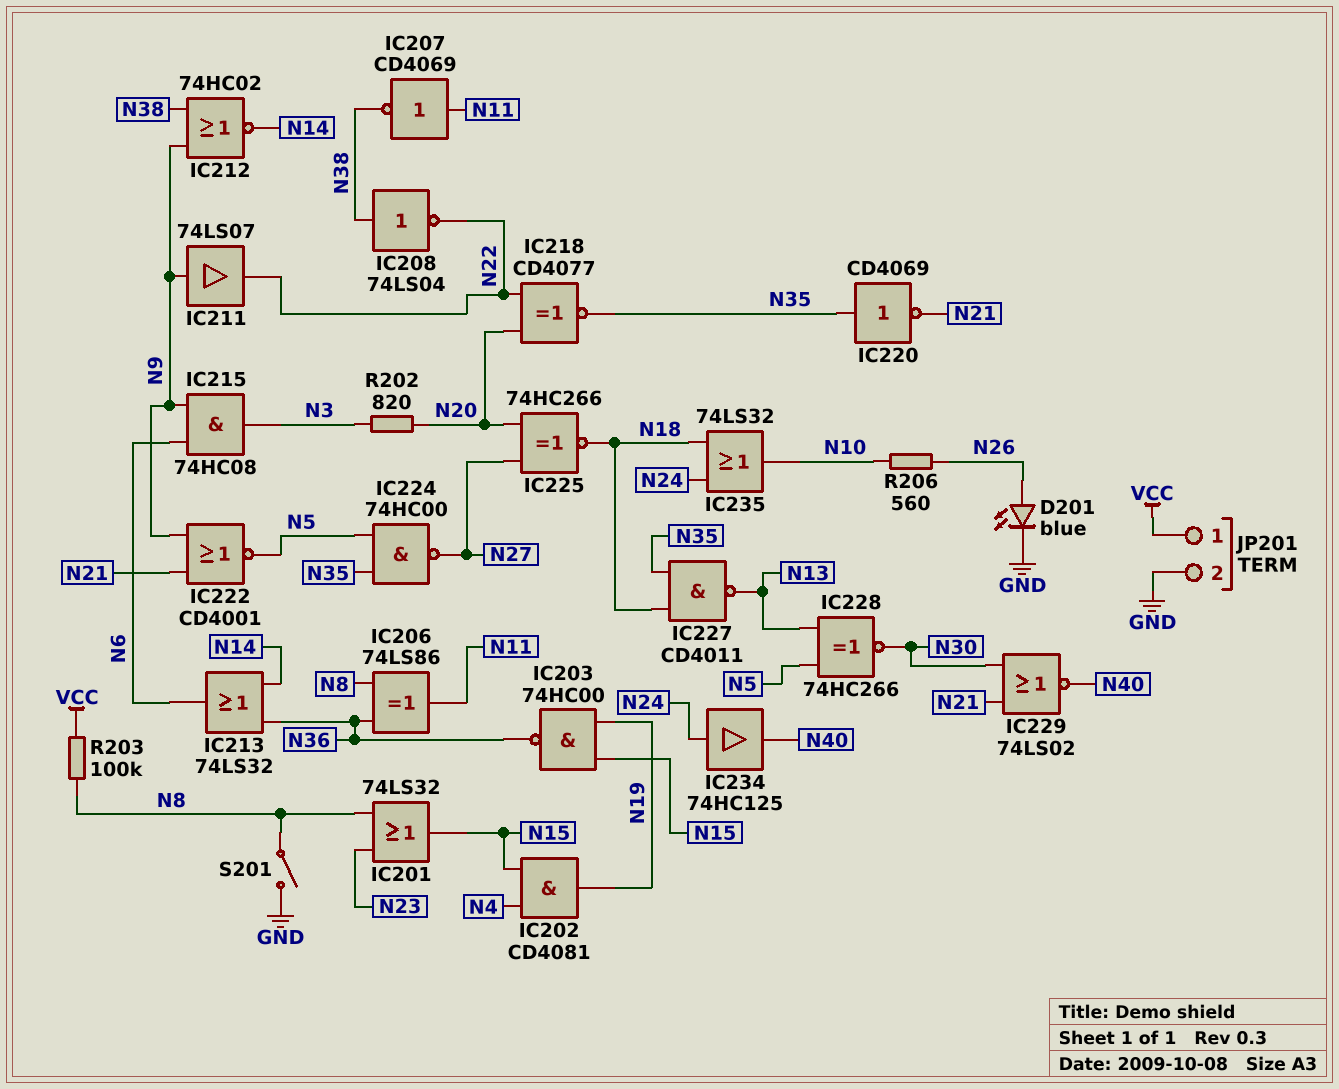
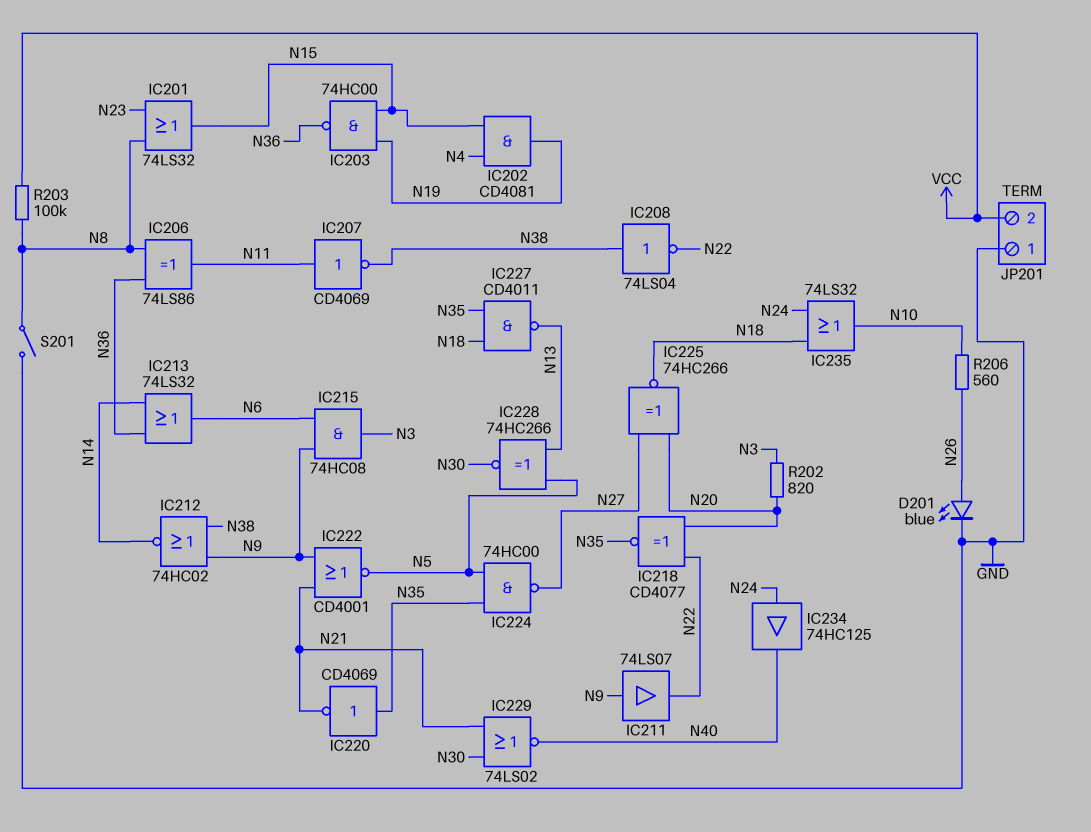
JP201 pin 1: VCC -> GND
JP201 pin 2: GND -> VCC

